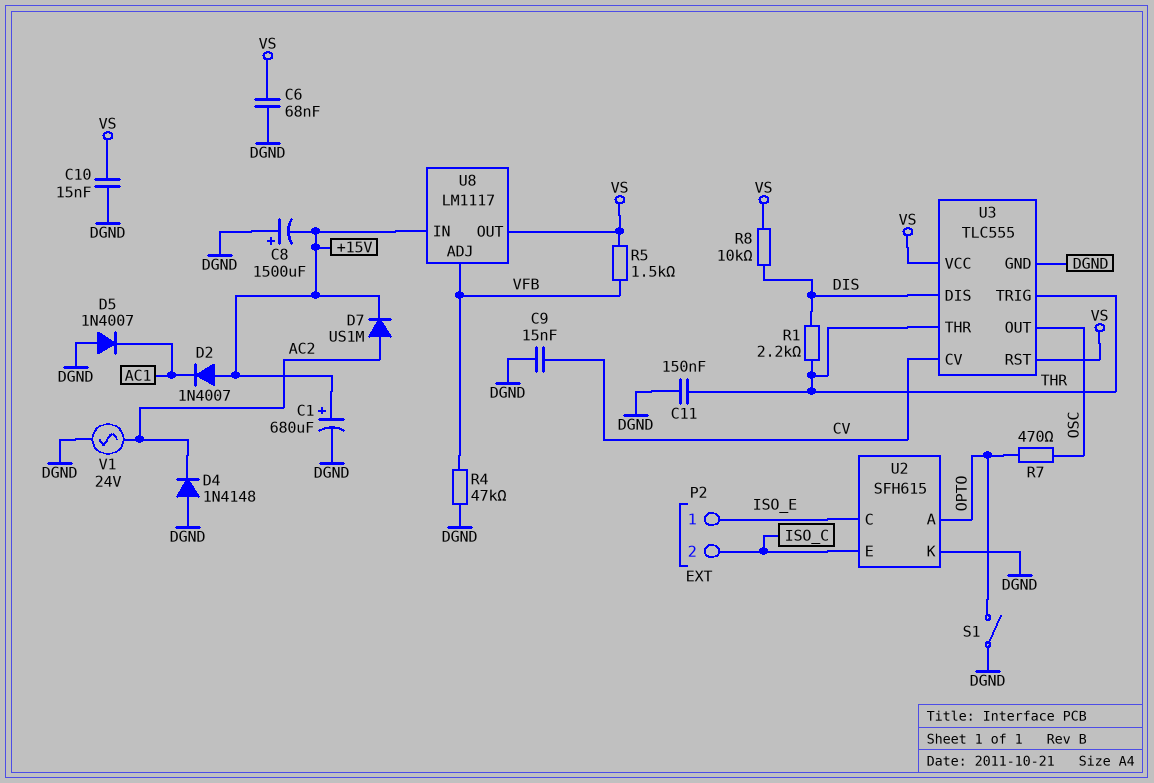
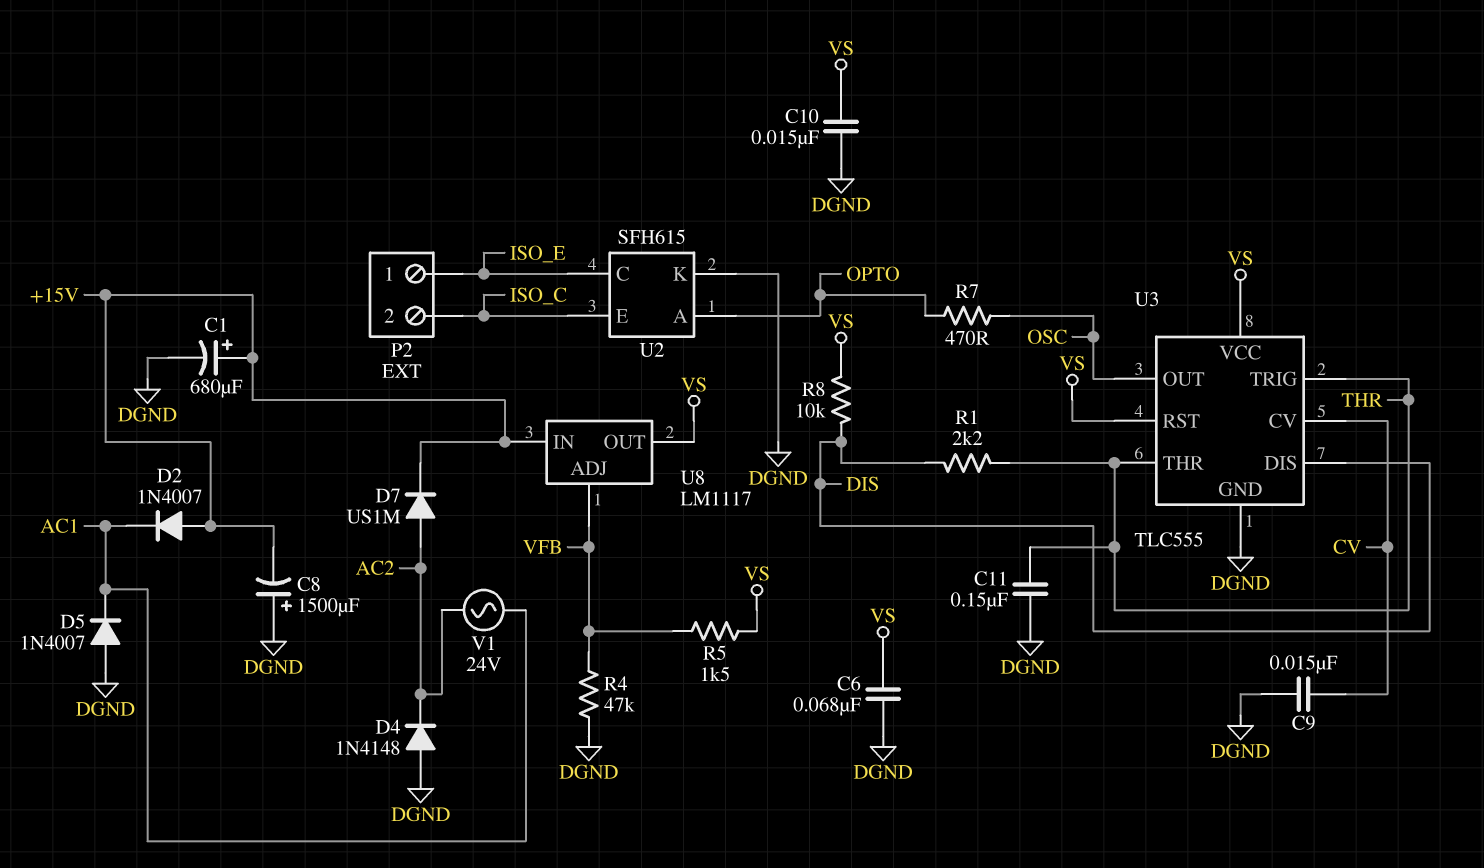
S1: switch (DGND, OPTO) -> none
V1: AC 24V (AC2, DGND) -> AC 24V (AC1, AC2)

